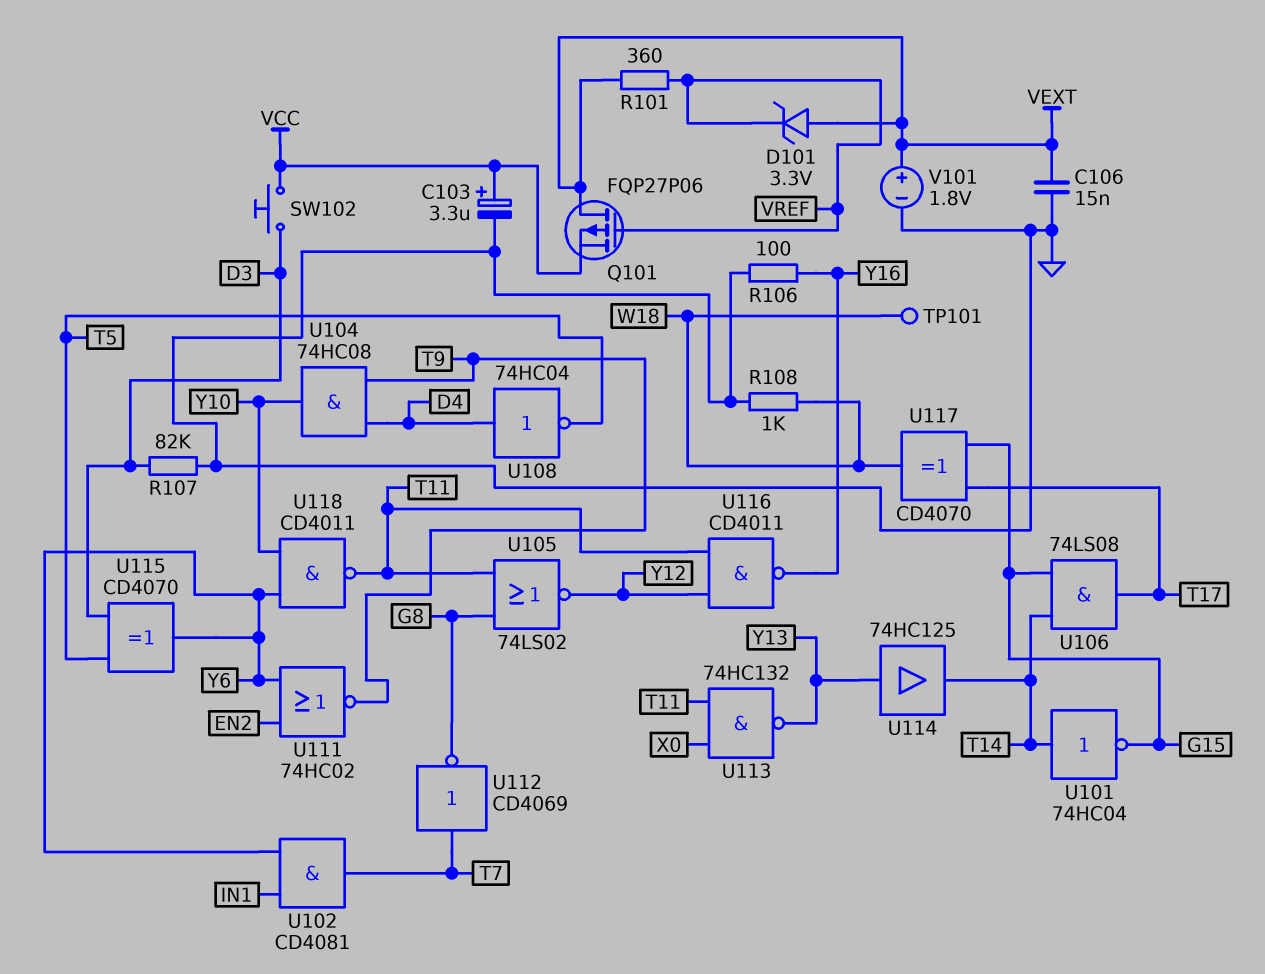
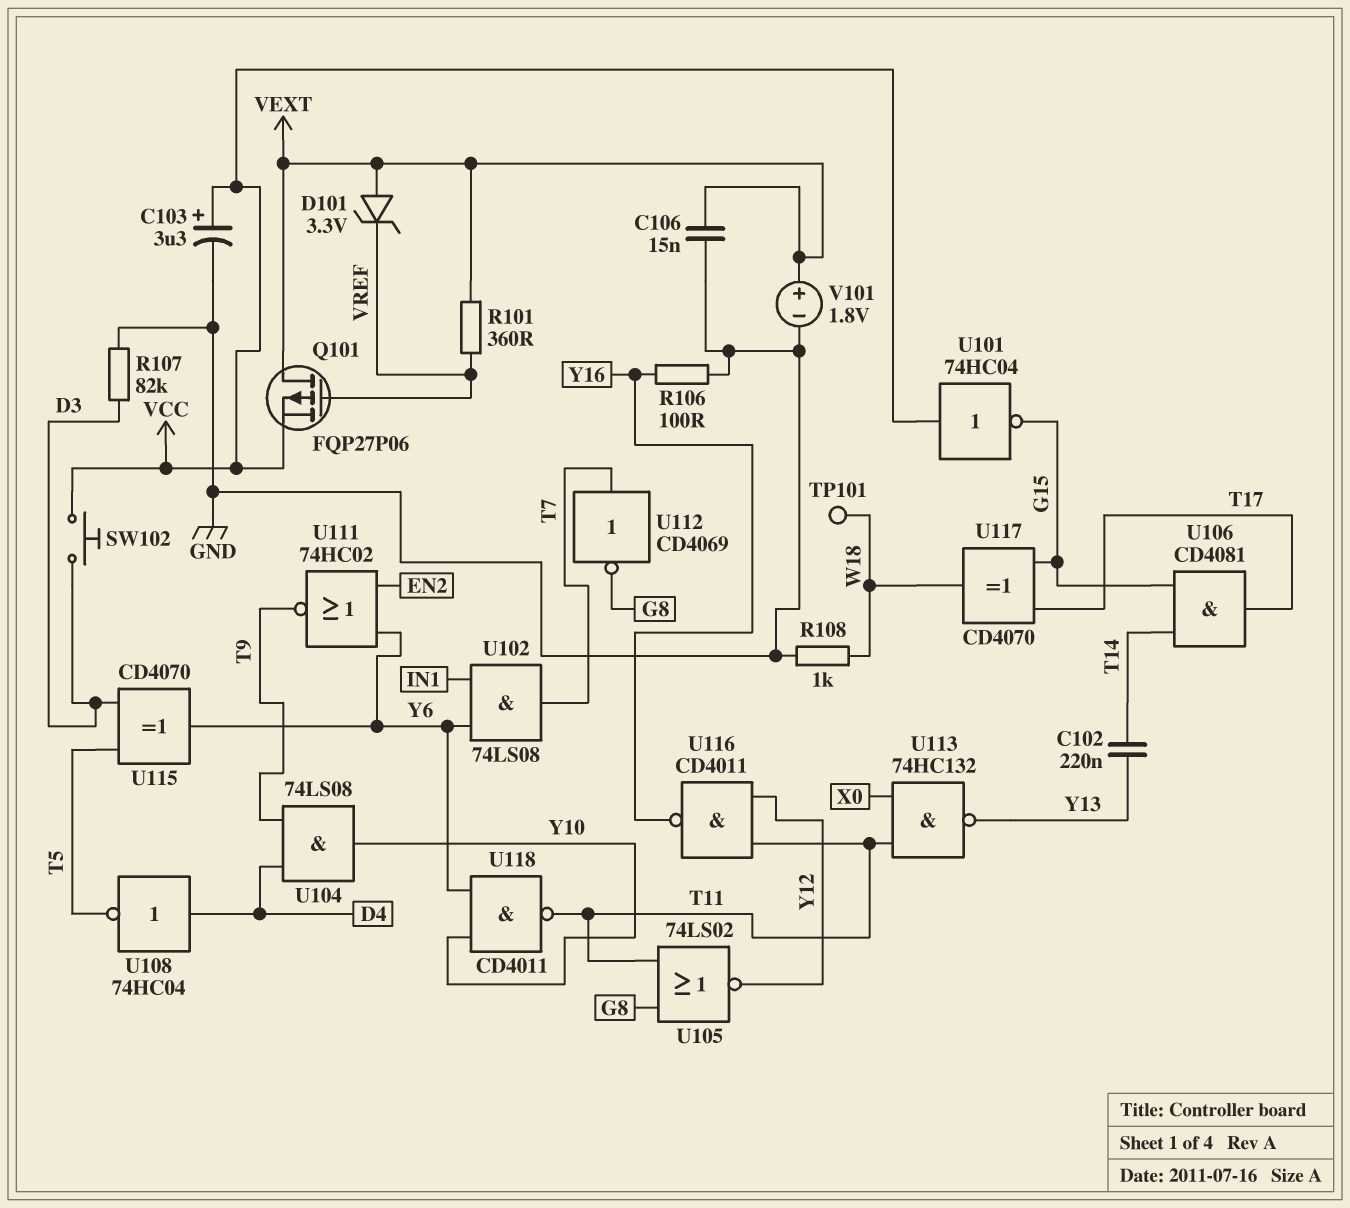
C102: none -> 220nF (T14, Y13)
U101: NOT 74HC04 (in T14, out G15) -> NOT 74HC04 (in VCC, out G15)
U102: AND CD4081 (in IN1, in Y6, out T7) -> AND 74LS08 (in IN1, in Y6, out T7)
U104: AND 74HC08 (in D4, in T9, out Y10) -> AND 74LS08 (in D4, in T9, out Y10)
U106: AND 74LS08 (in G15, in T14, out T17) -> AND CD4081 (in G15, in T14, out T17)
U114: buffer 74HC125 (in Y13, out T14) -> none

